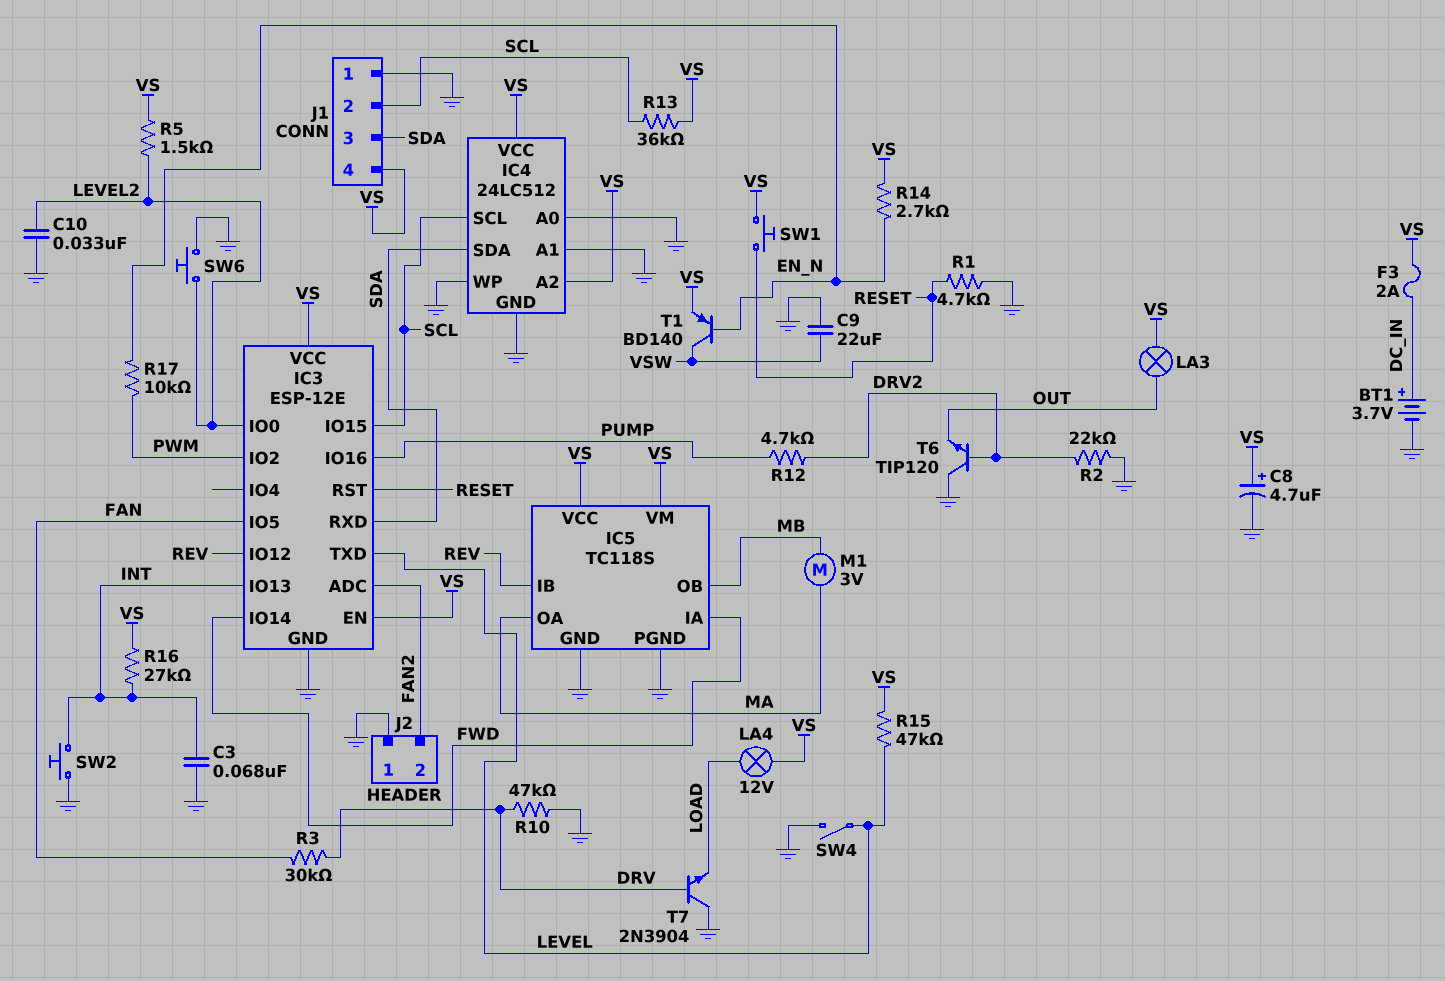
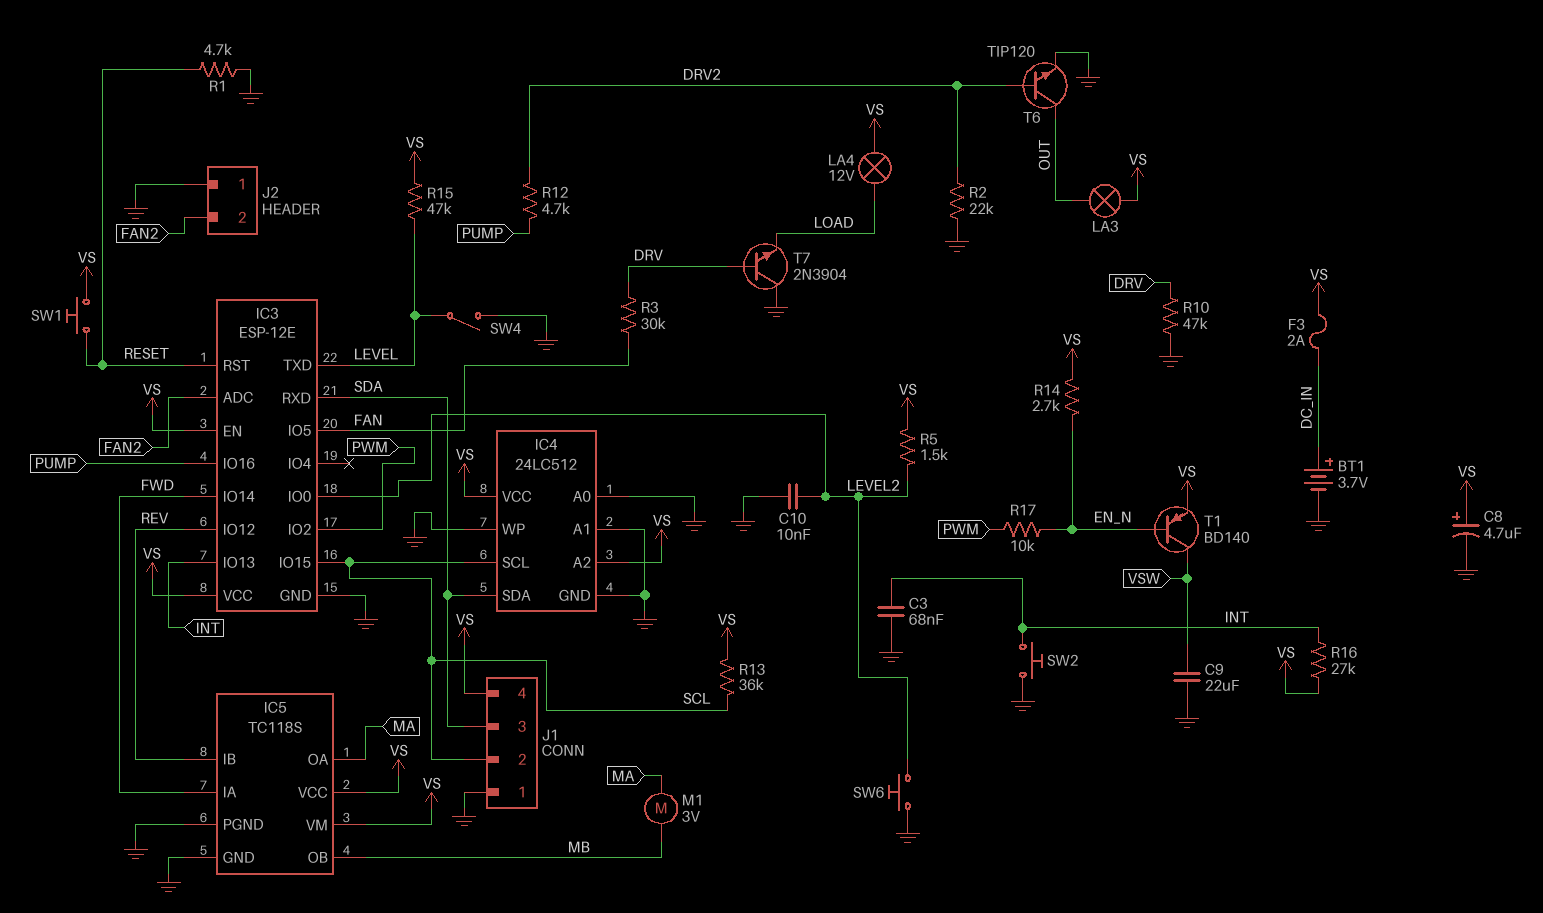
C10: 33nF (GND, LEVEL2) -> 10nF (GND, LEVEL2)
T6: NPN TIP120 (B DRV2, C GND, E OUT) -> NPN TIP120 (B DRV2, C OUT, E GND)

